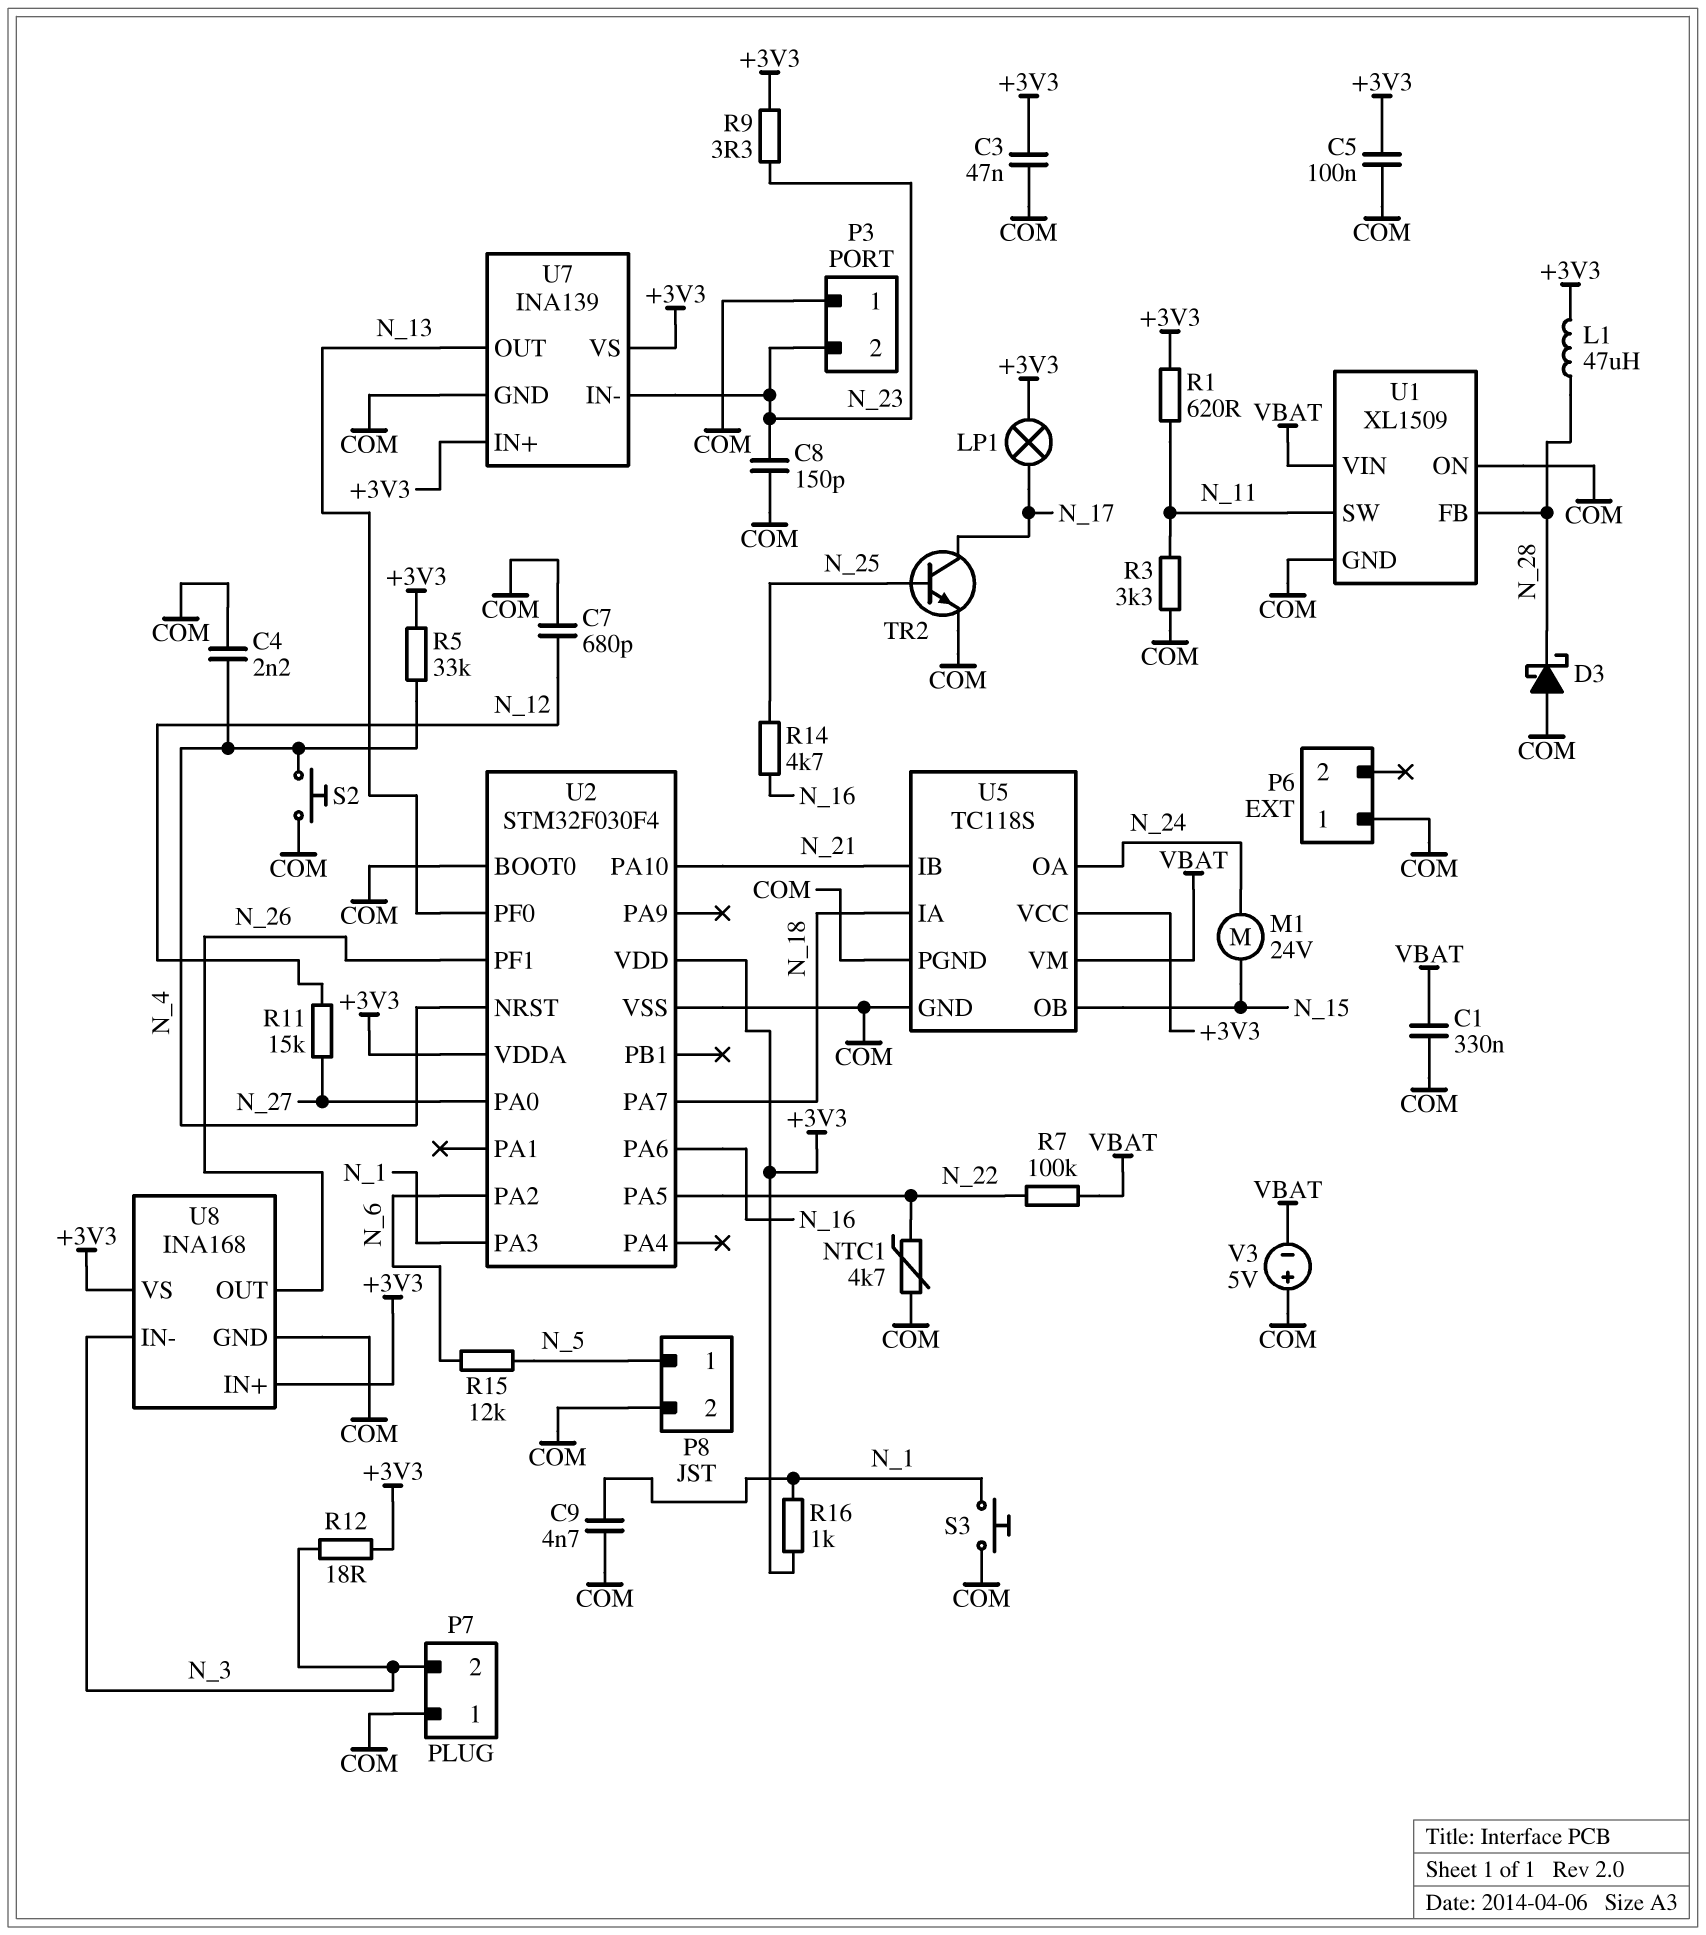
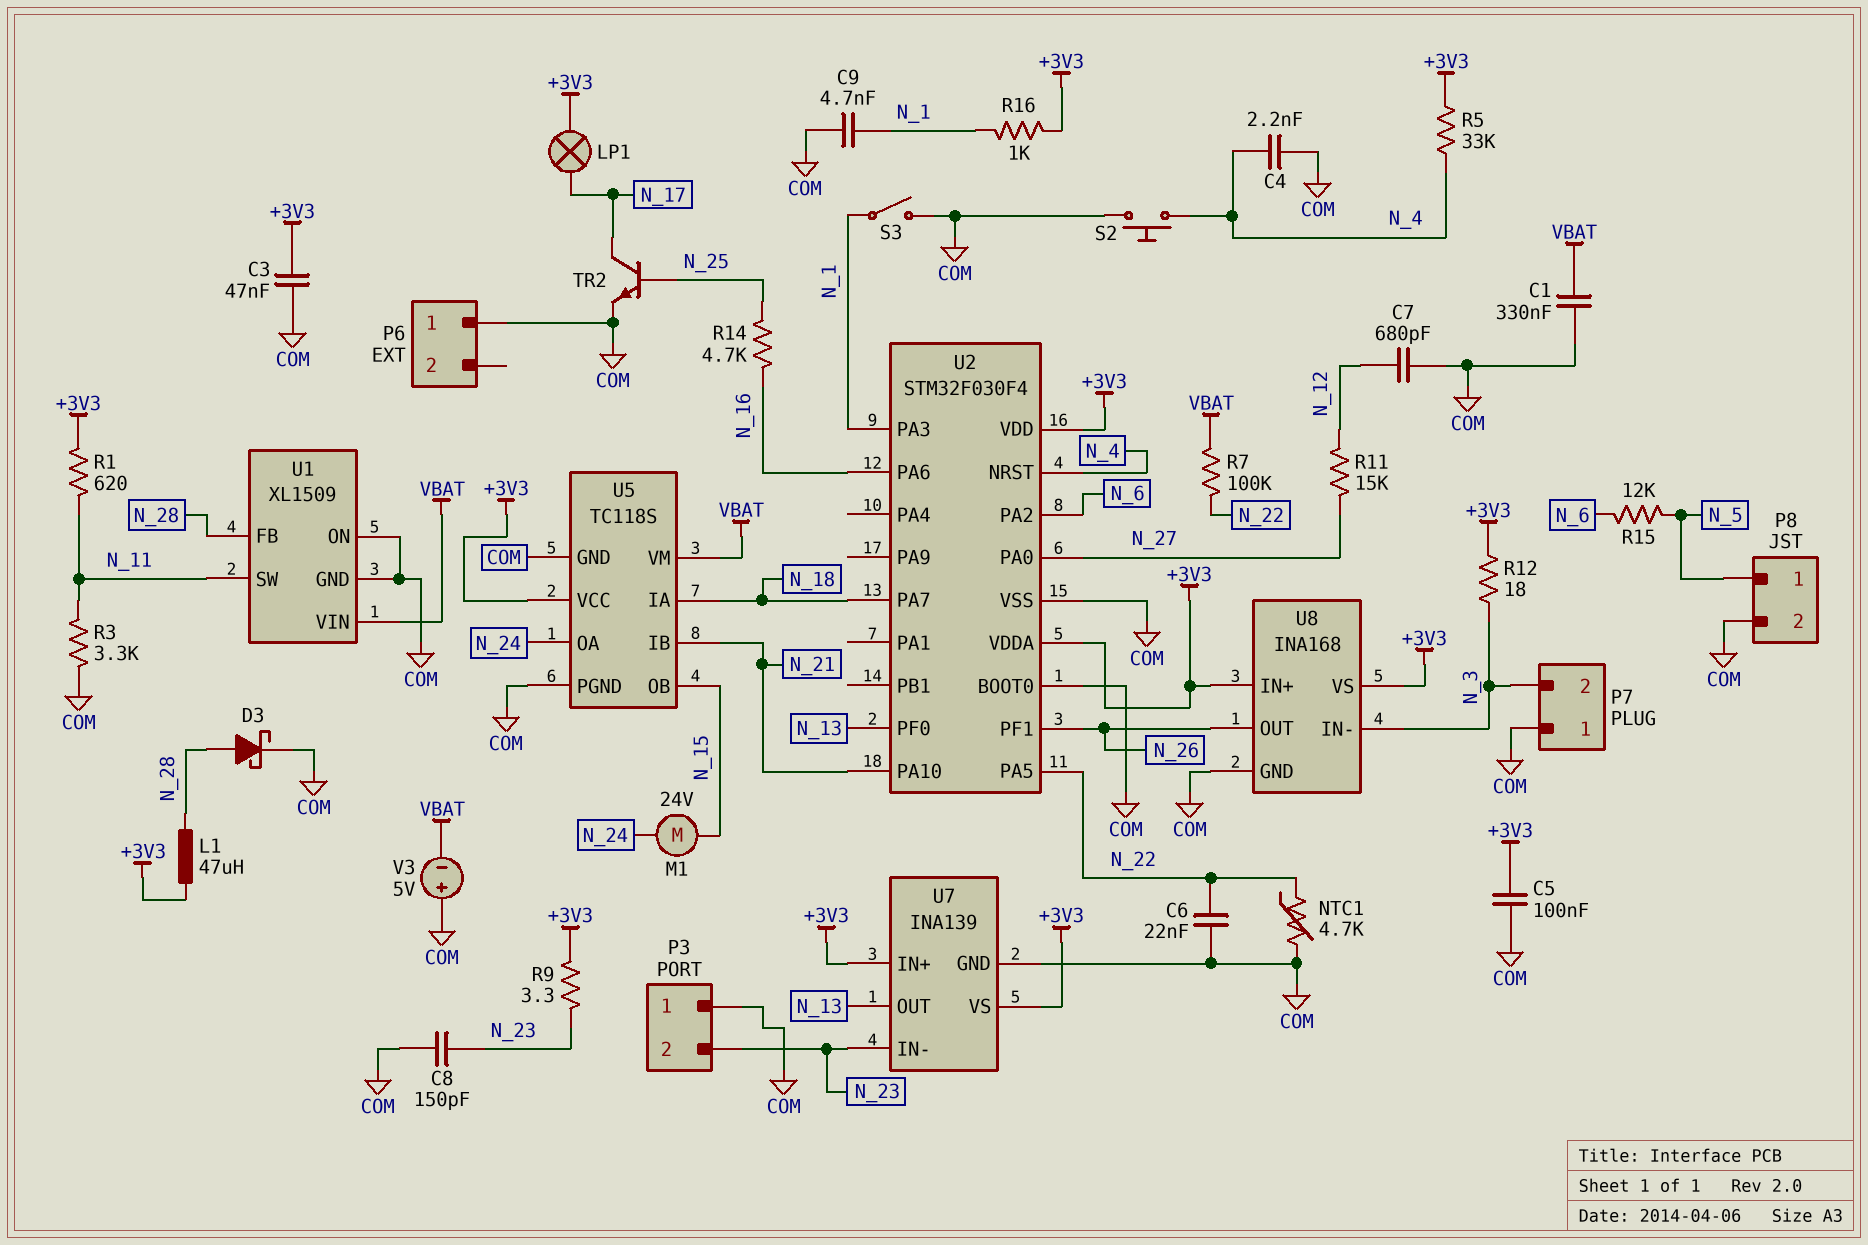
C6: none -> 22nF (COM, N_22)
D3: schottky (A COM, K N_28) -> schottky (A N_28, K COM)
S3: button (COM, N_1) -> switch (COM, N_1)

